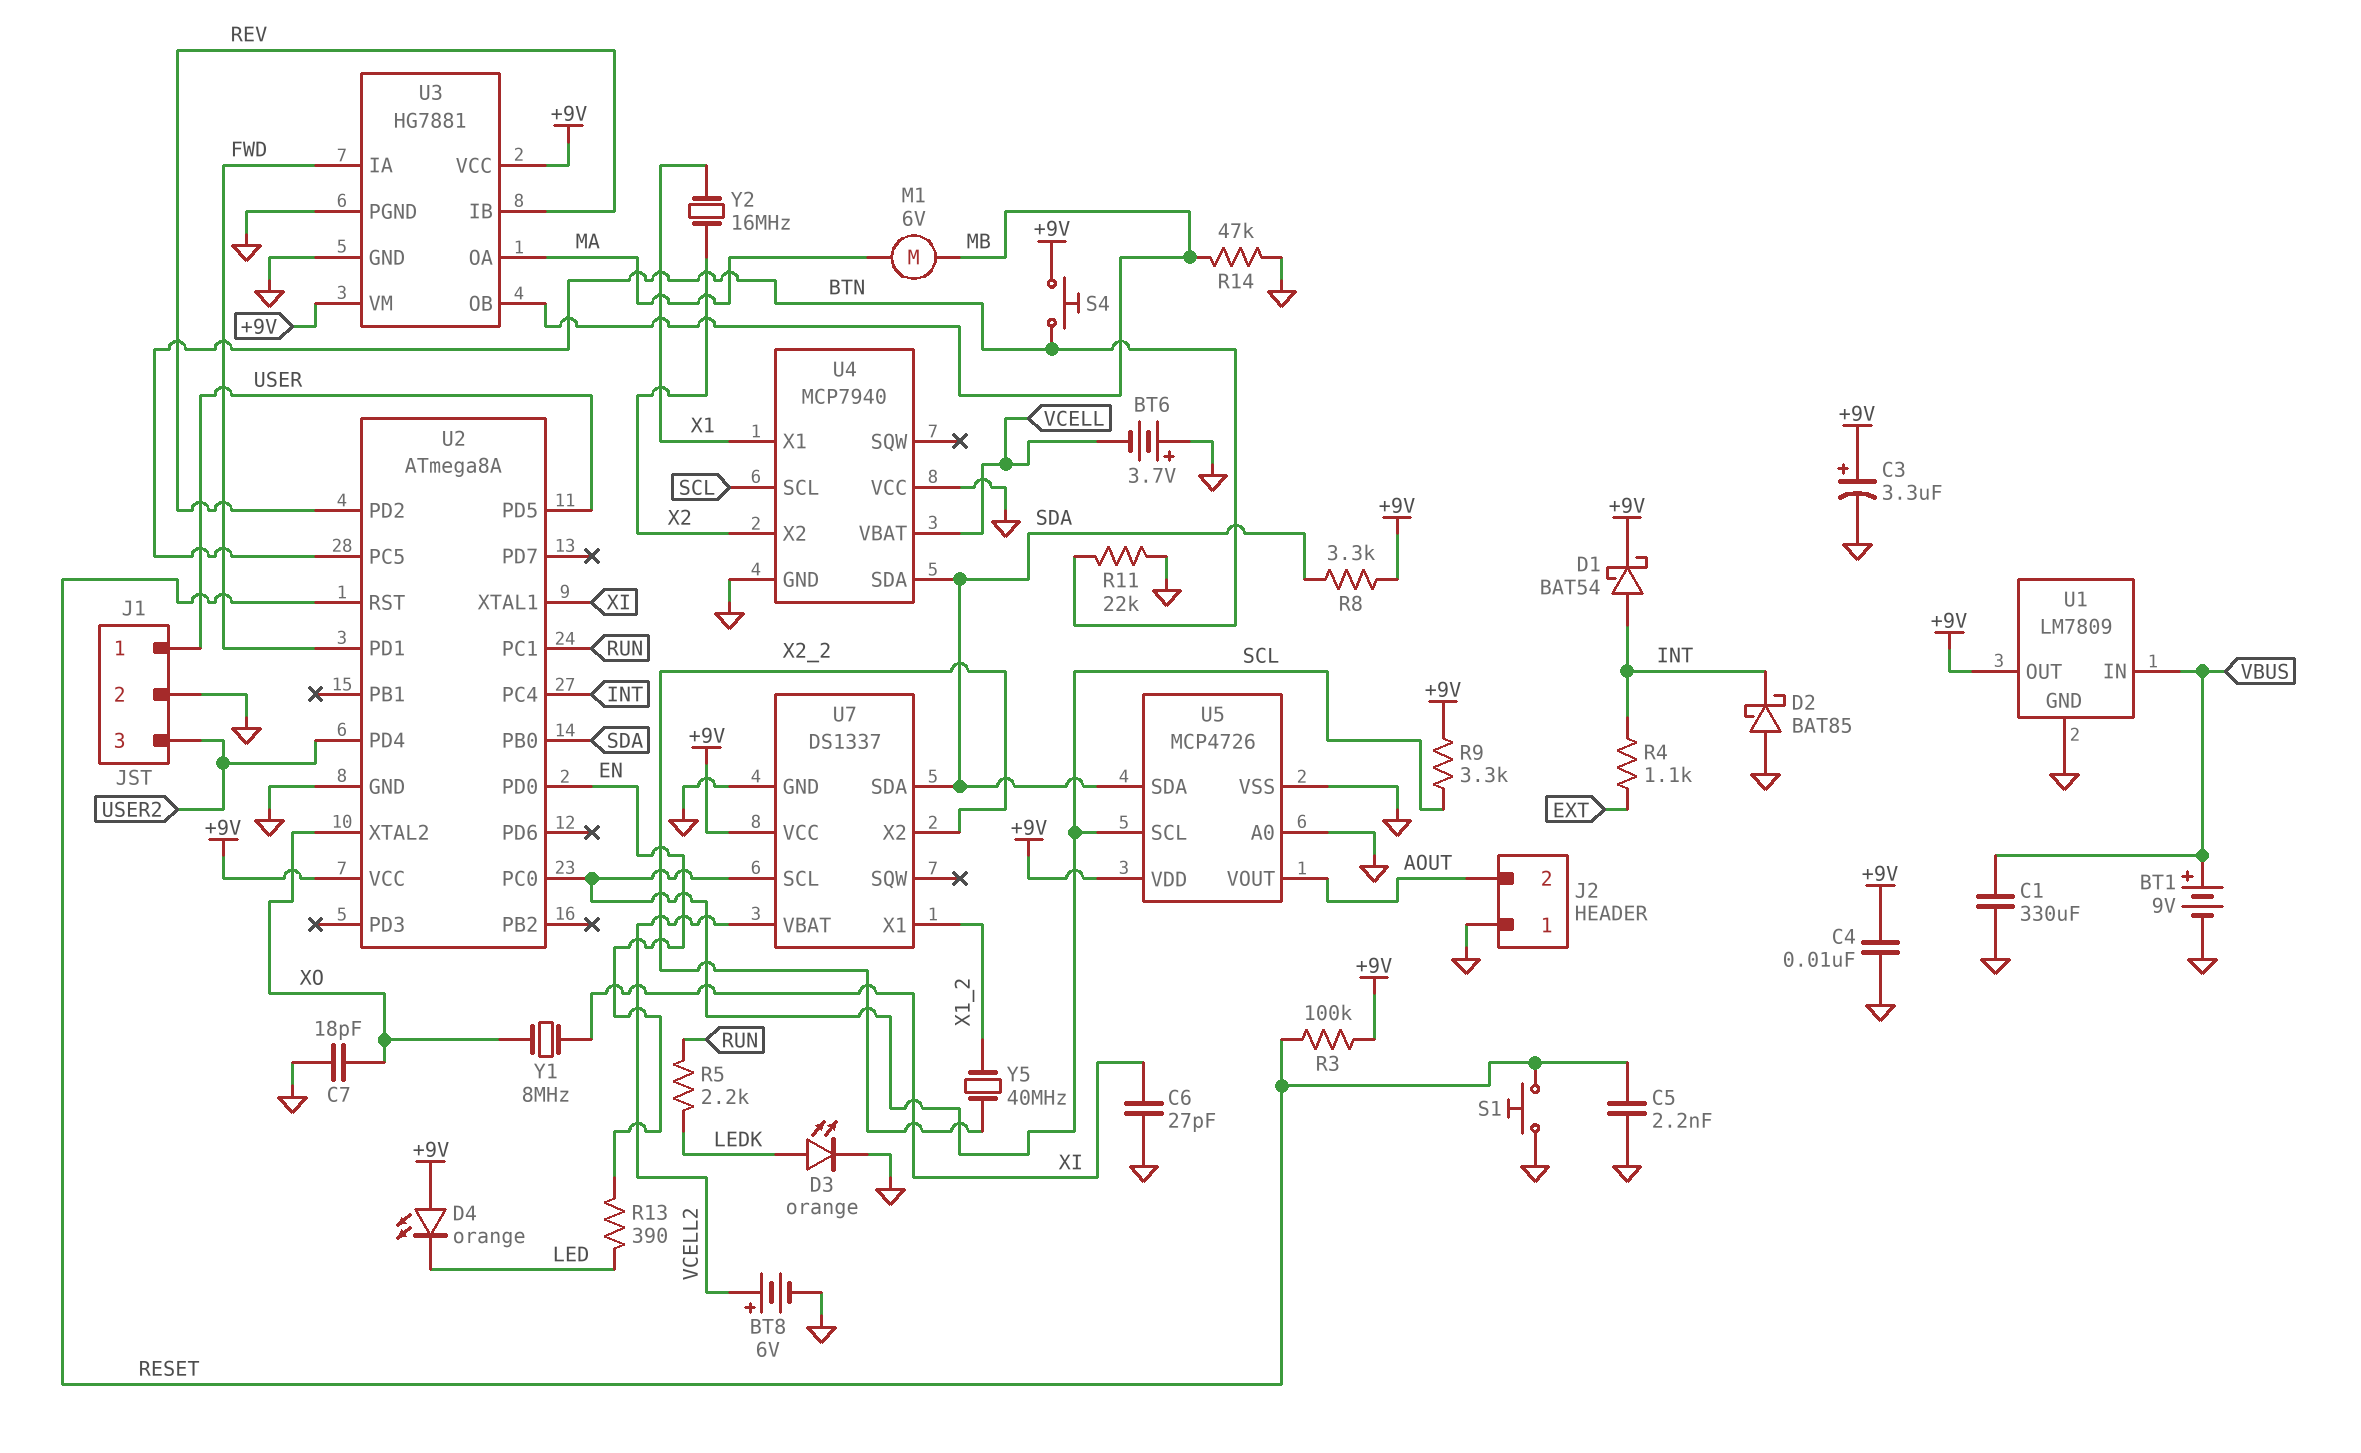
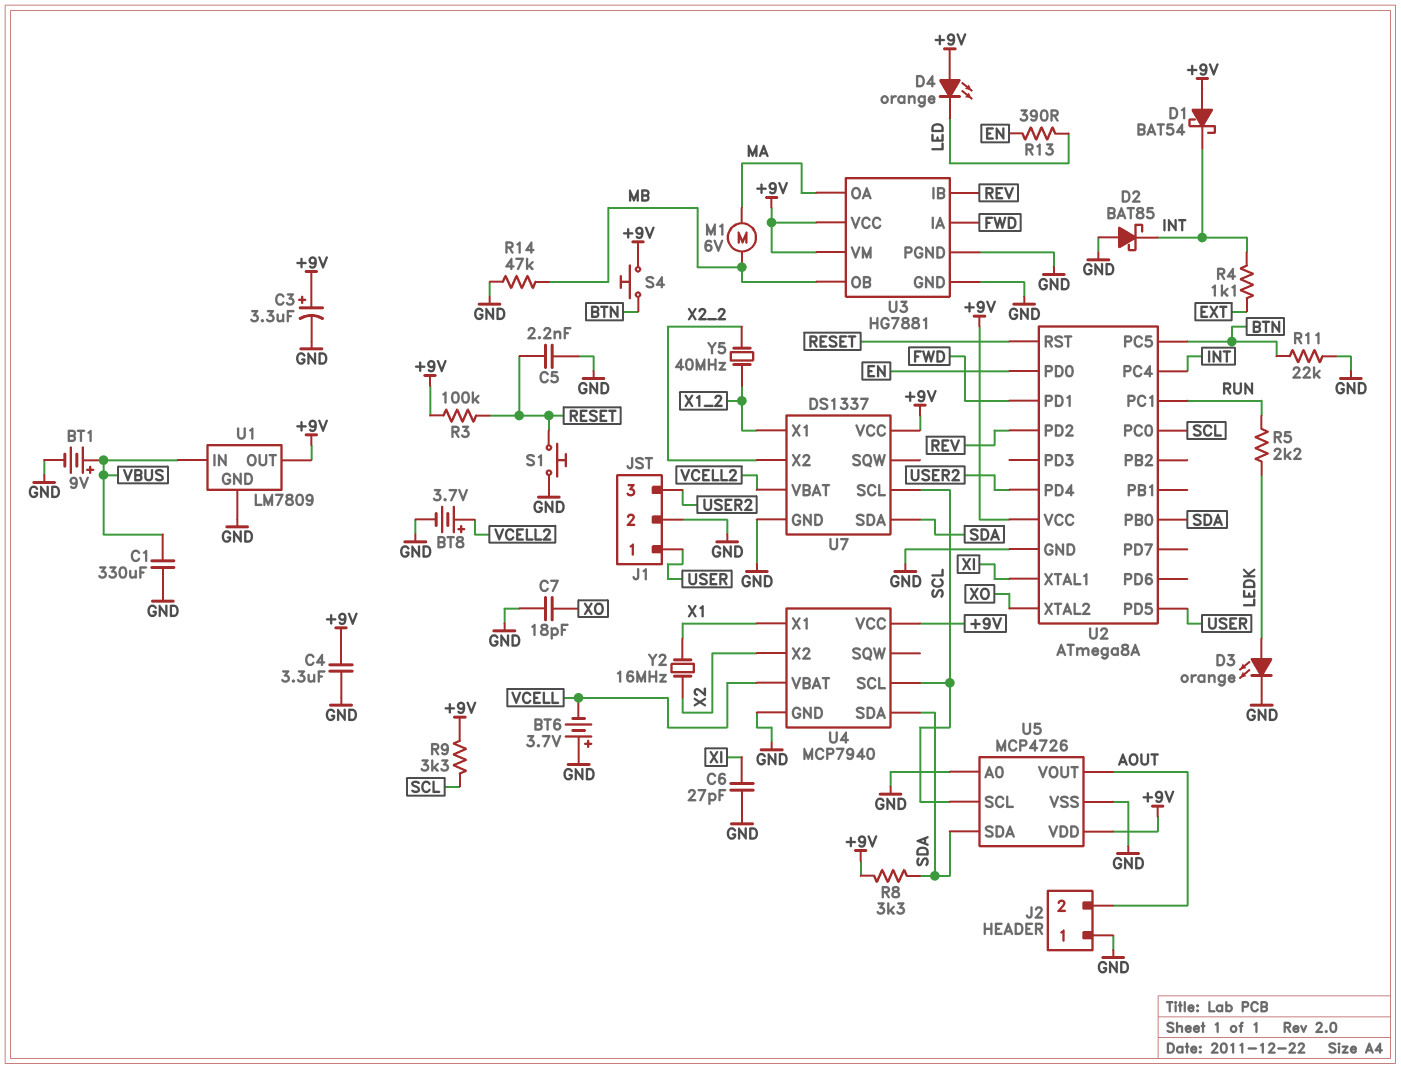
BT8: 6V (plus VCELL2, minus GND) -> 3.7V (plus VCELL2, minus GND)
C4: 10nF (+9V, GND) -> 3.3uF (+9V, GND)
D1: schottky BAT54 (A INT, K +9V) -> schottky BAT54 (A +9V, K INT)
U4 pin VCC: GND -> +9V
Y1: 8MHz (XI, XO) -> none

